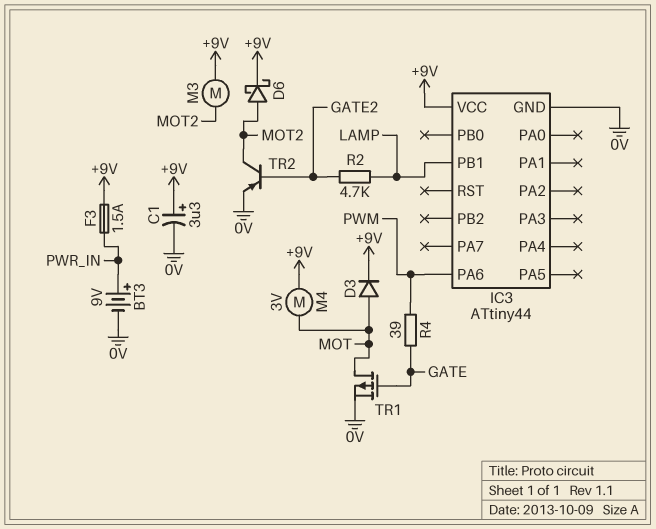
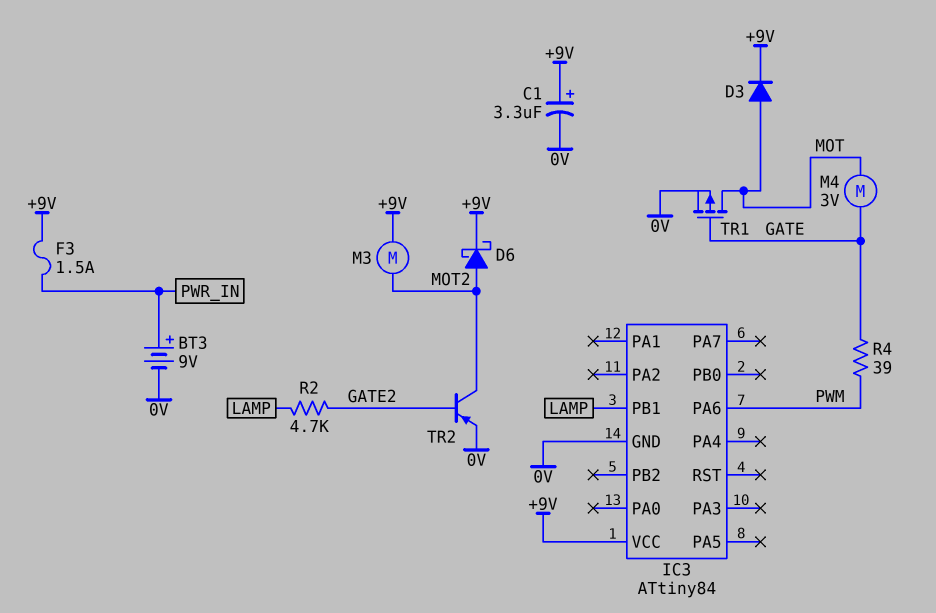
IC3: ATtiny44 -> ATtiny84
M4: motor 3V (+9V, MOT) -> motor 3V (GATE, MOT)

